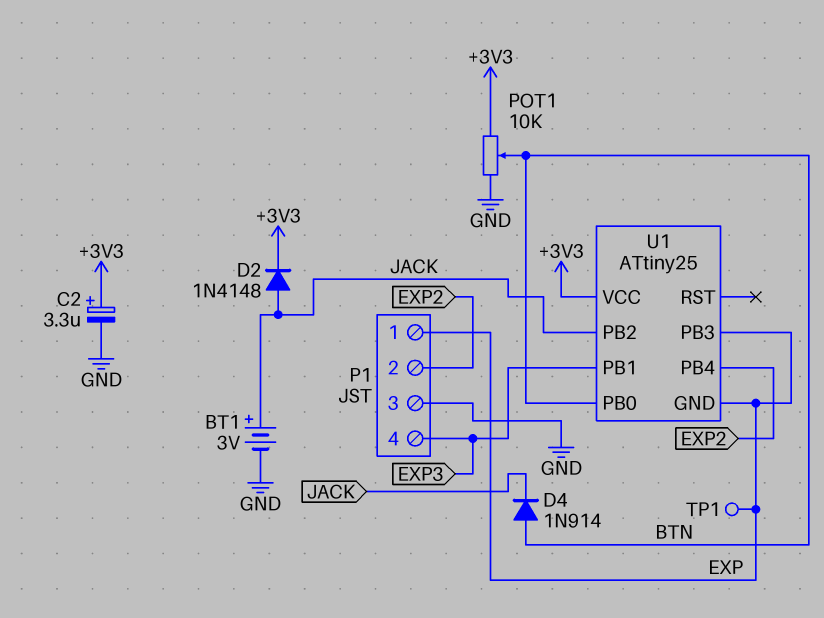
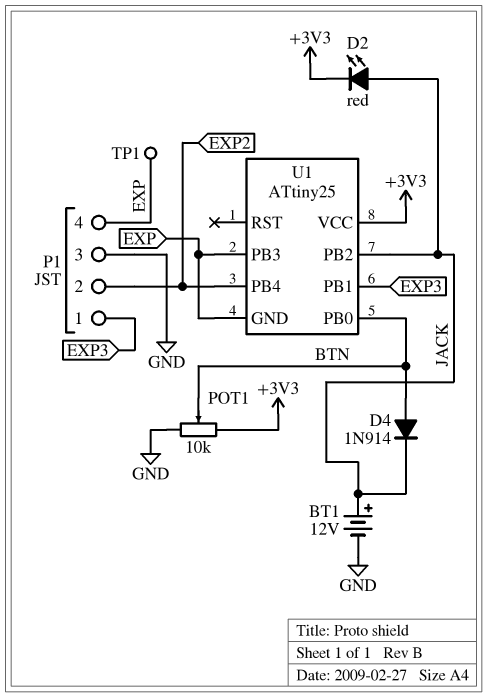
BT1: 3V (plus JACK, minus GND) -> 12V (plus JACK, minus GND)
C2: 3.3uF (plus +3V3, minus GND) -> none
D2: diode 1N4148 (A JACK, K +3V3) -> LED red (A JACK, K +3V3)
P1 pin 1: EXP -> EXP3
P1 pin 4: EXP3 -> EXP

